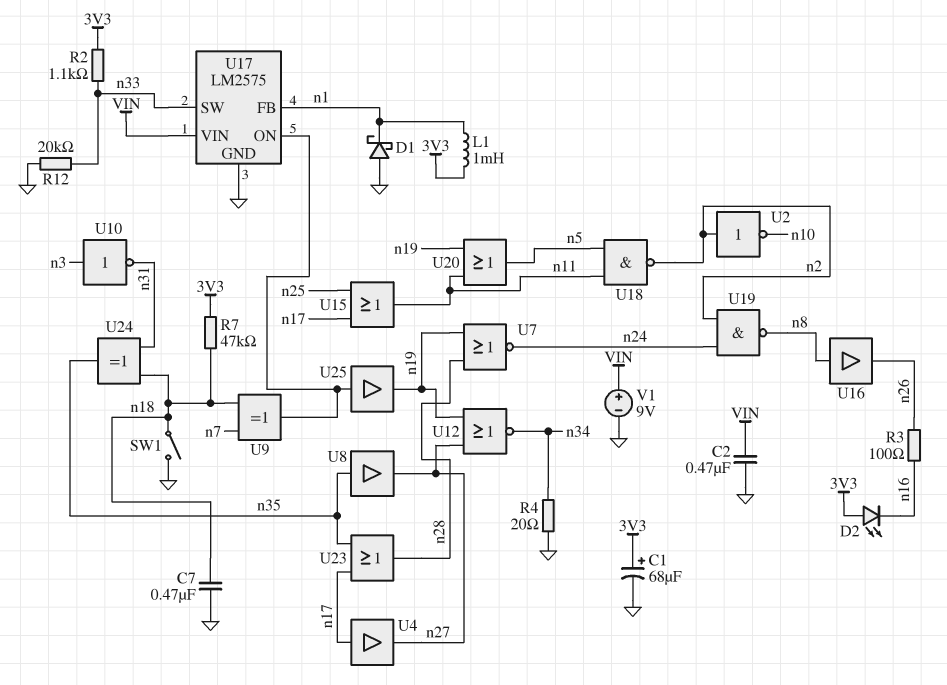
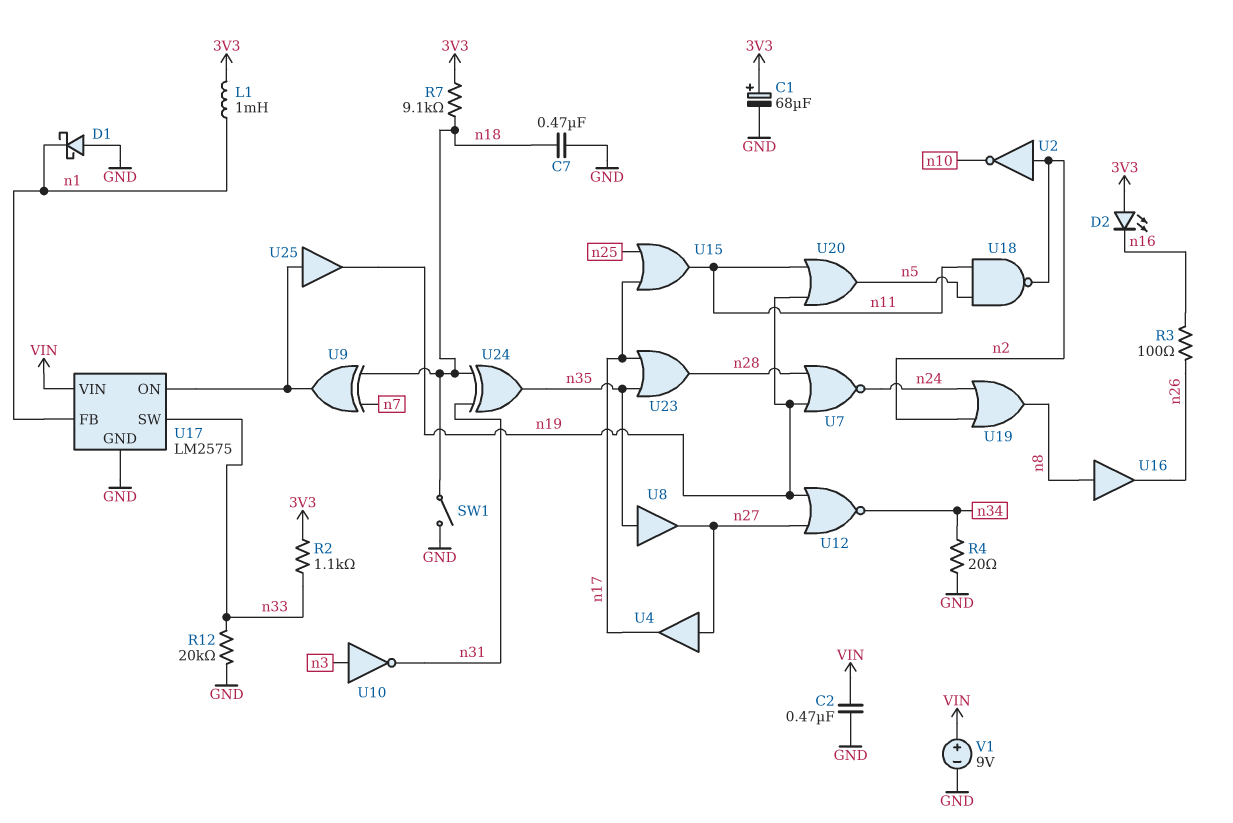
R7: 47k (3V3, n18) -> 9.1k (3V3, n18)
U4: buffer (in n17, out n27) -> buffer (in n27, out n17)
U19: NAND (in n2, in n24, out n8) -> OR (in n2, in n24, out n8)

